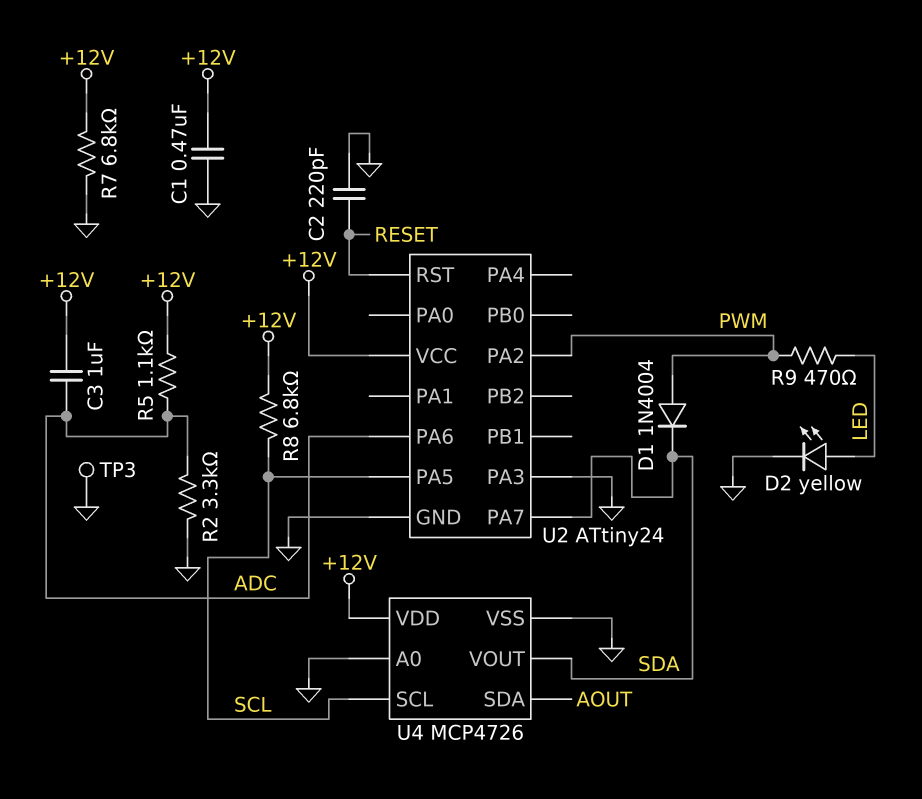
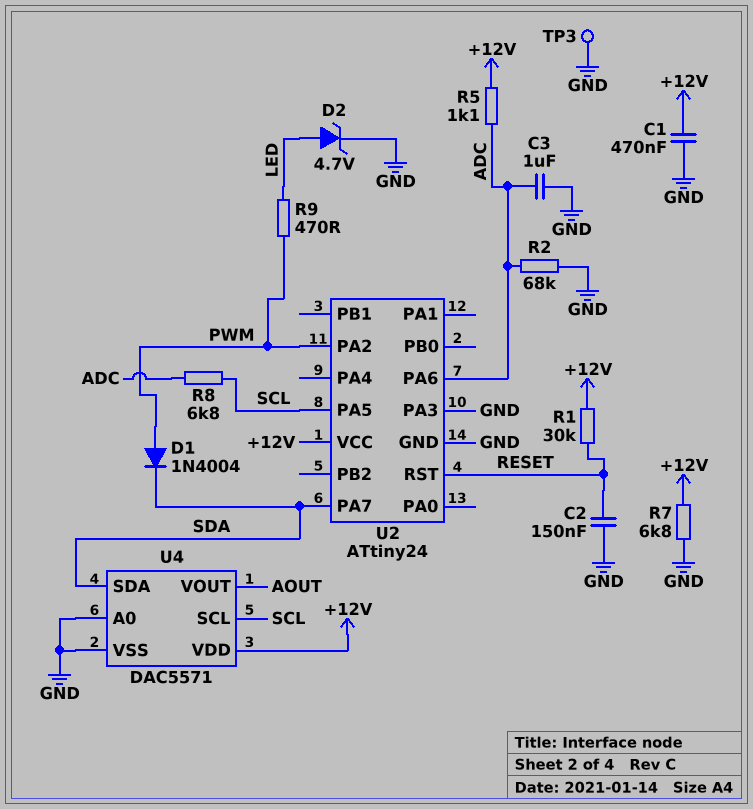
C2: 220pF (GND, RESET) -> 150nF (GND, RESET)
C3: 1uF (+12V, ADC) -> 1uF (ADC, GND)
D2: LED yellow (A LED, K GND) -> zener 4.7V (A LED, K GND)
R1: none -> 30k (+12V, RESET)
R2: 3.3k (ADC, GND) -> 68k (ADC, GND)
R8: 6.8k (+12V, SCL) -> 6.8k (ADC, SCL)
U4: MCP4726 -> DAC5571
U4 pin SDA: AOUT -> SDA
U4 pin VOUT: SDA -> AOUT

